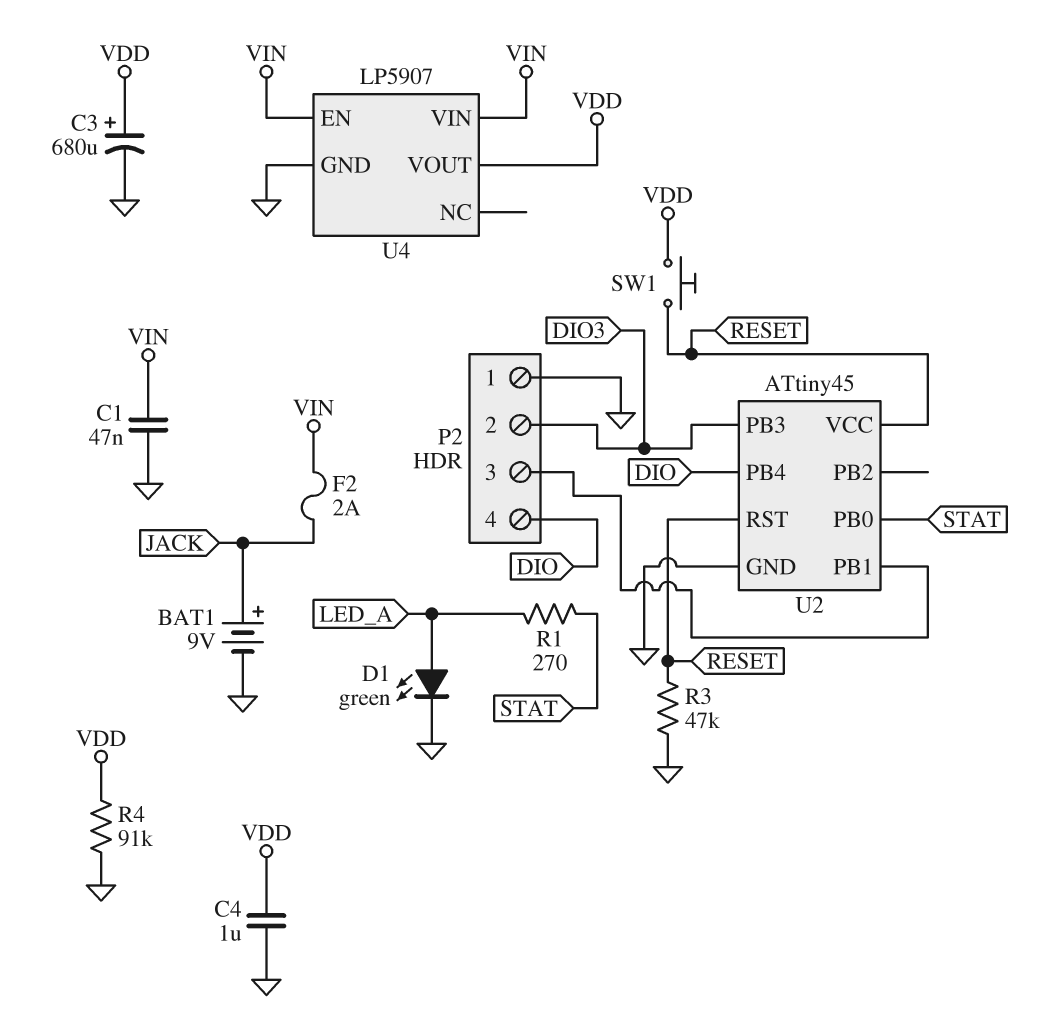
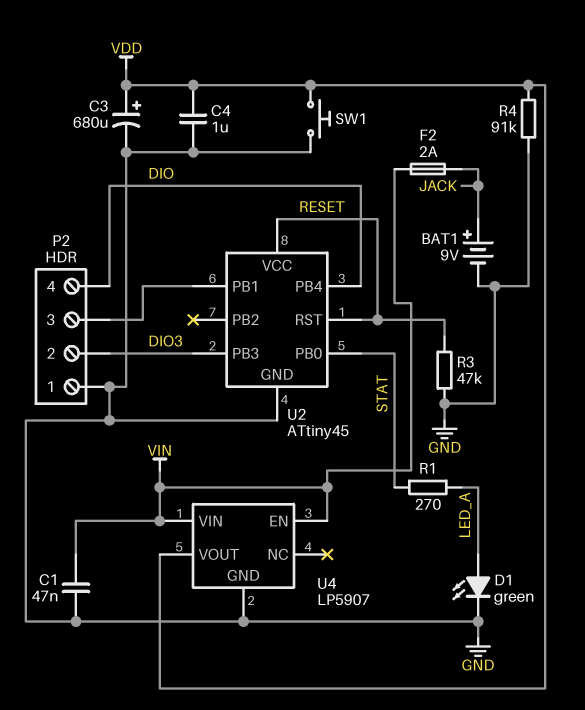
SW1: button (RESET, VDD) -> button (GND, VDD)

